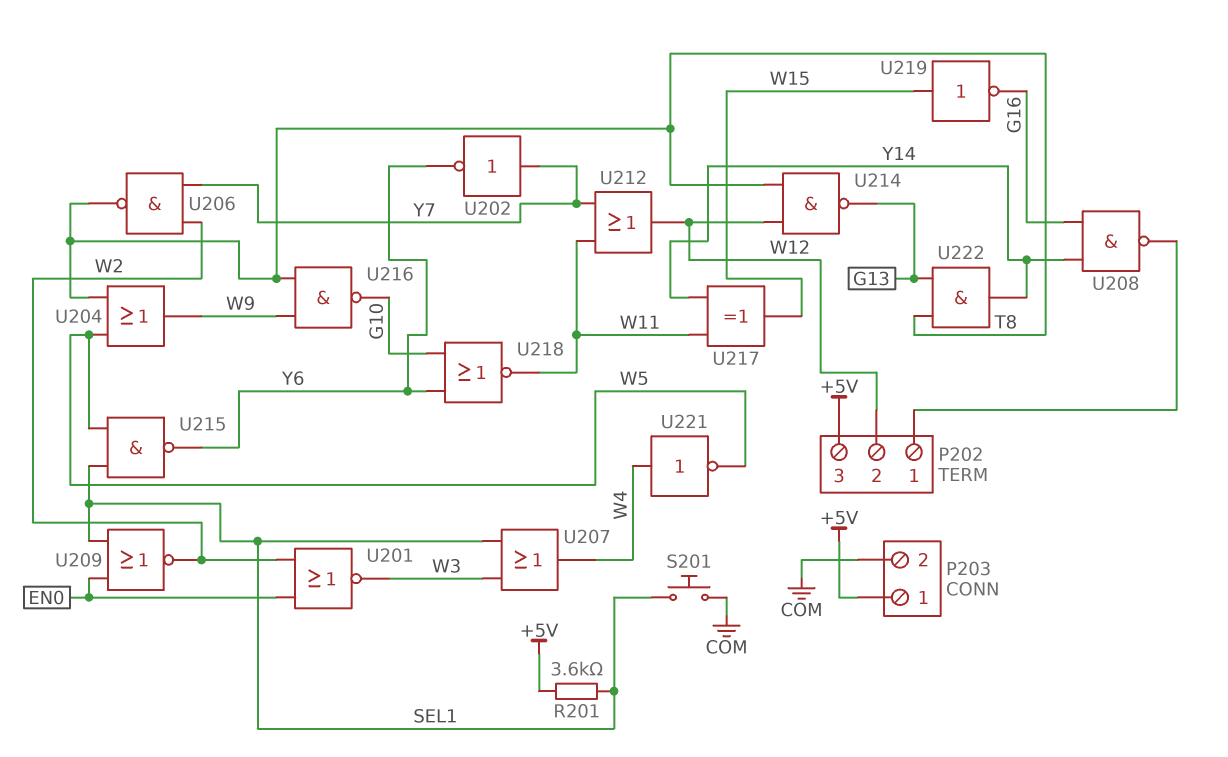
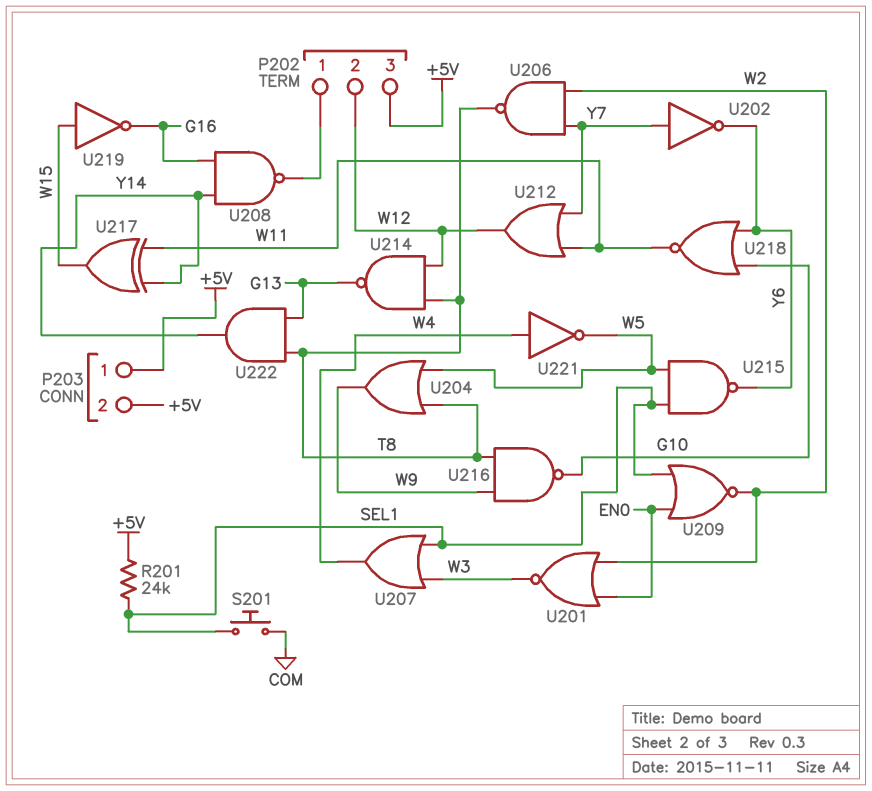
P203 pin 2: COM -> +5V
R201: 3.6k (+5V, SEL1) -> 24k (+5V, SEL1)

